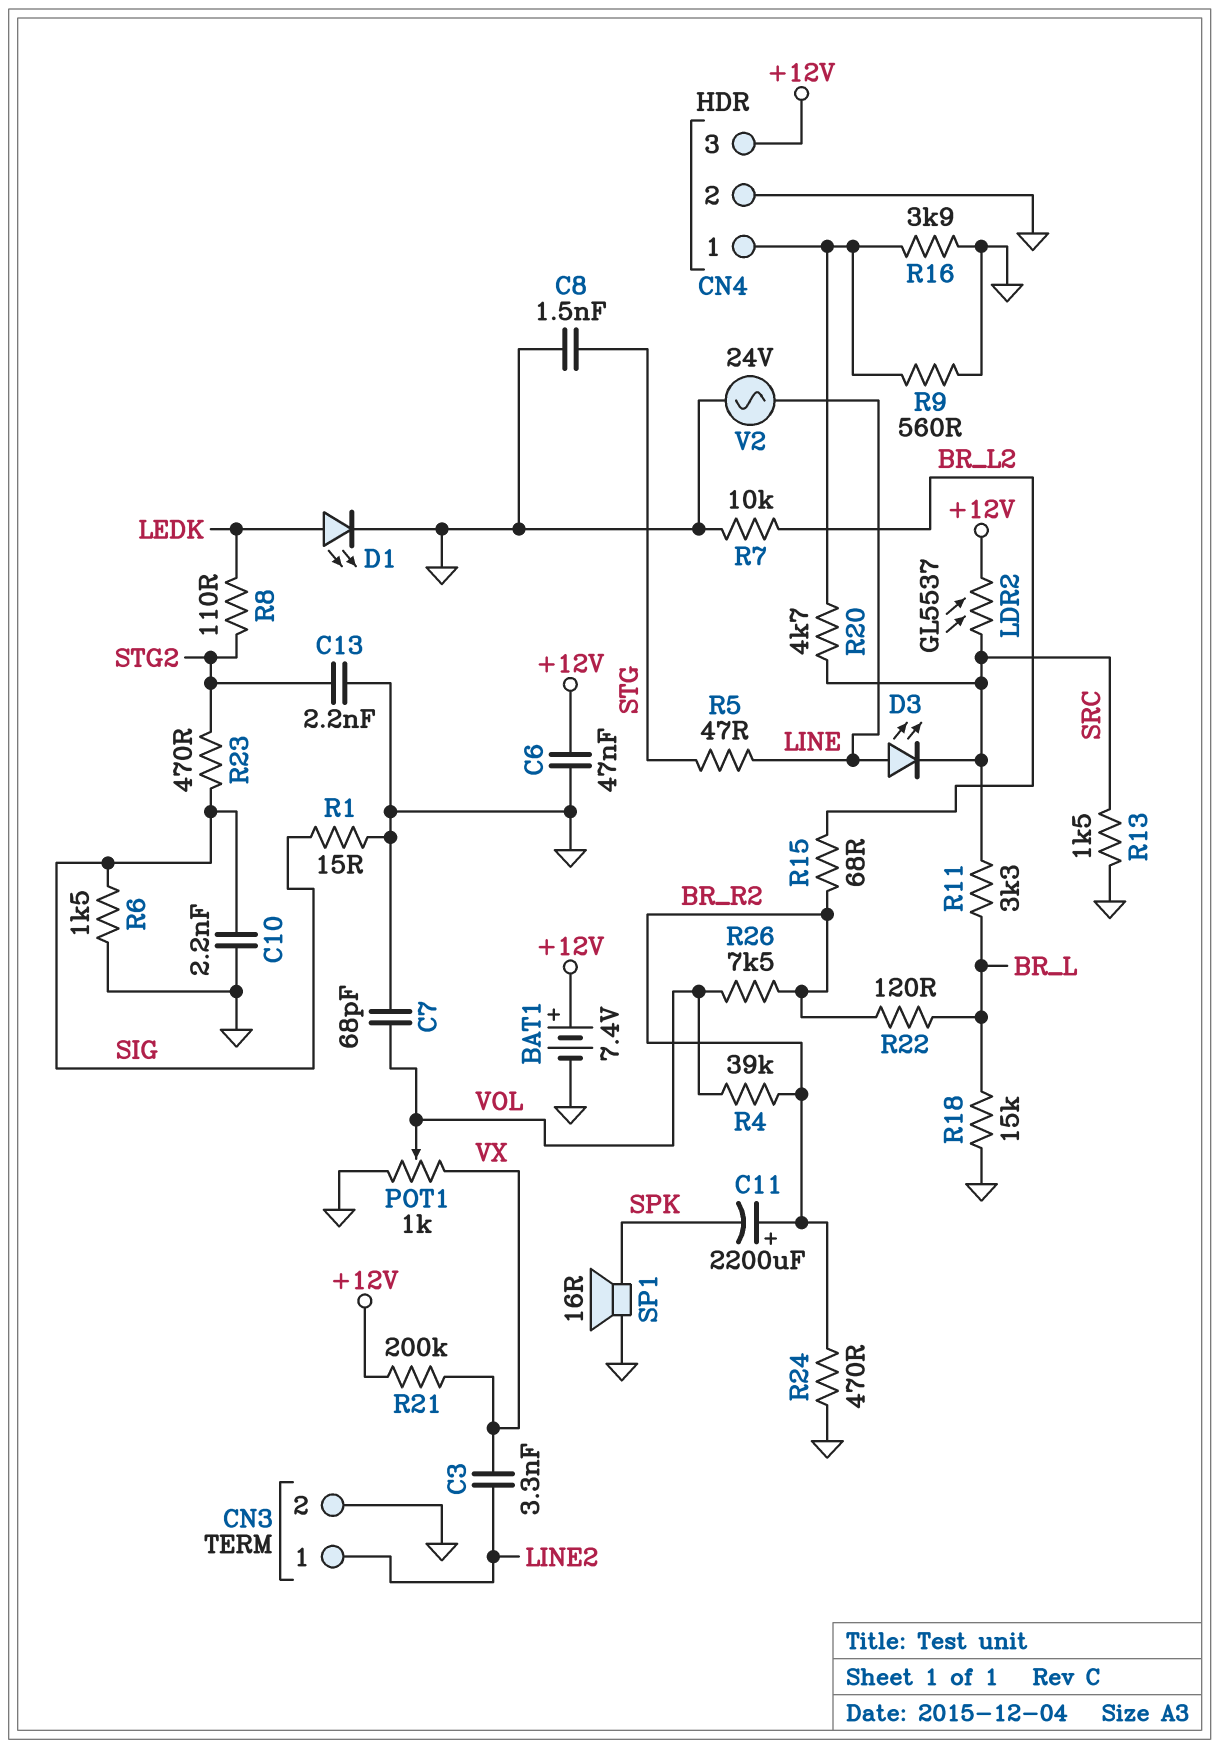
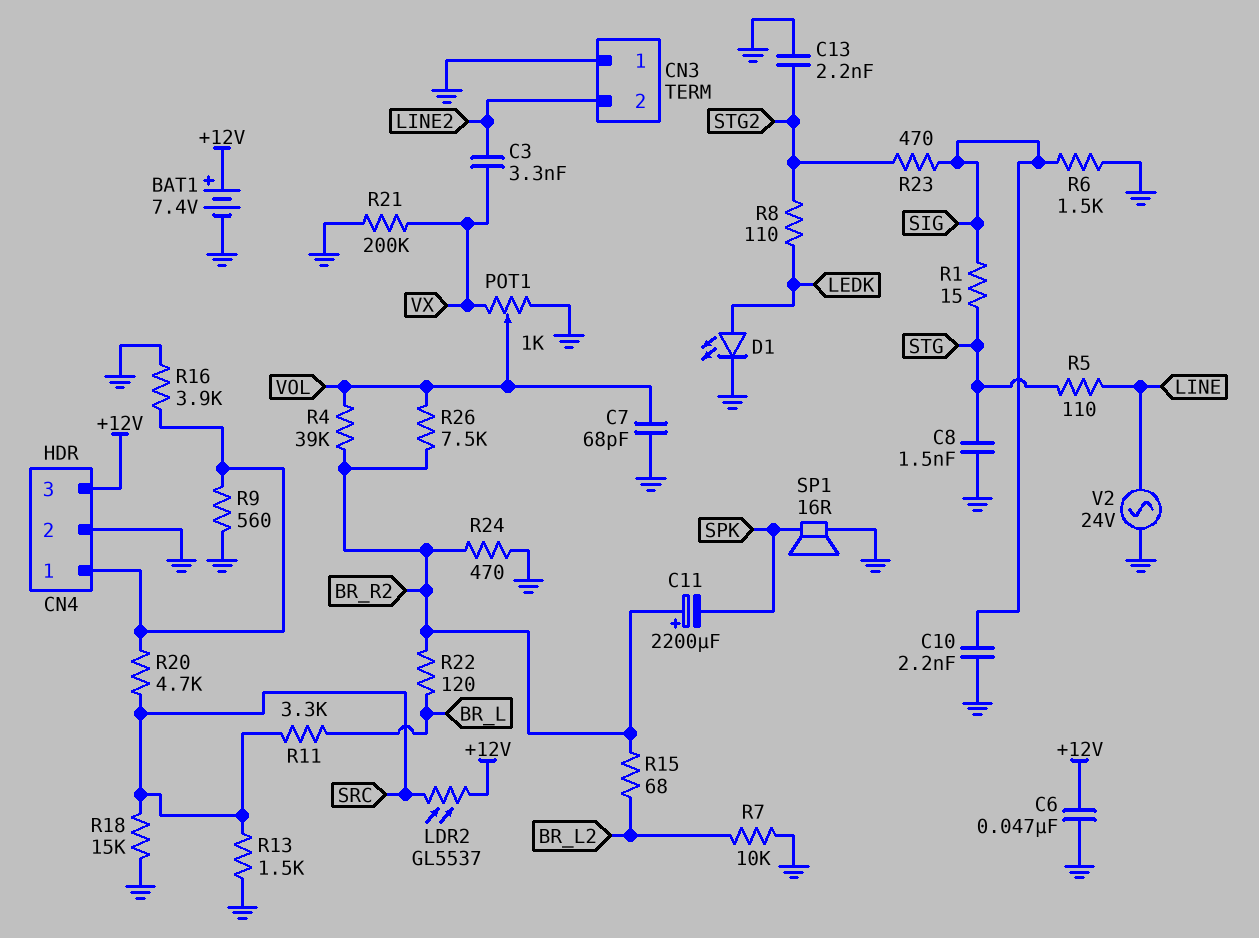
CN3 pin 1: LINE2 -> GND
CN3 pin 2: GND -> LINE2
D3: LED (A LINE, K SRC) -> none
R1: 15 (GND, SIG) -> 15 (SIG, STG)
R5: 47 (LINE, STG) -> 110 (LINE, STG)
R18: 15k (BR_L, GND) -> 15k (GND, SRC)
R21: 200k (+12V, VX) -> 200k (GND, VX)

